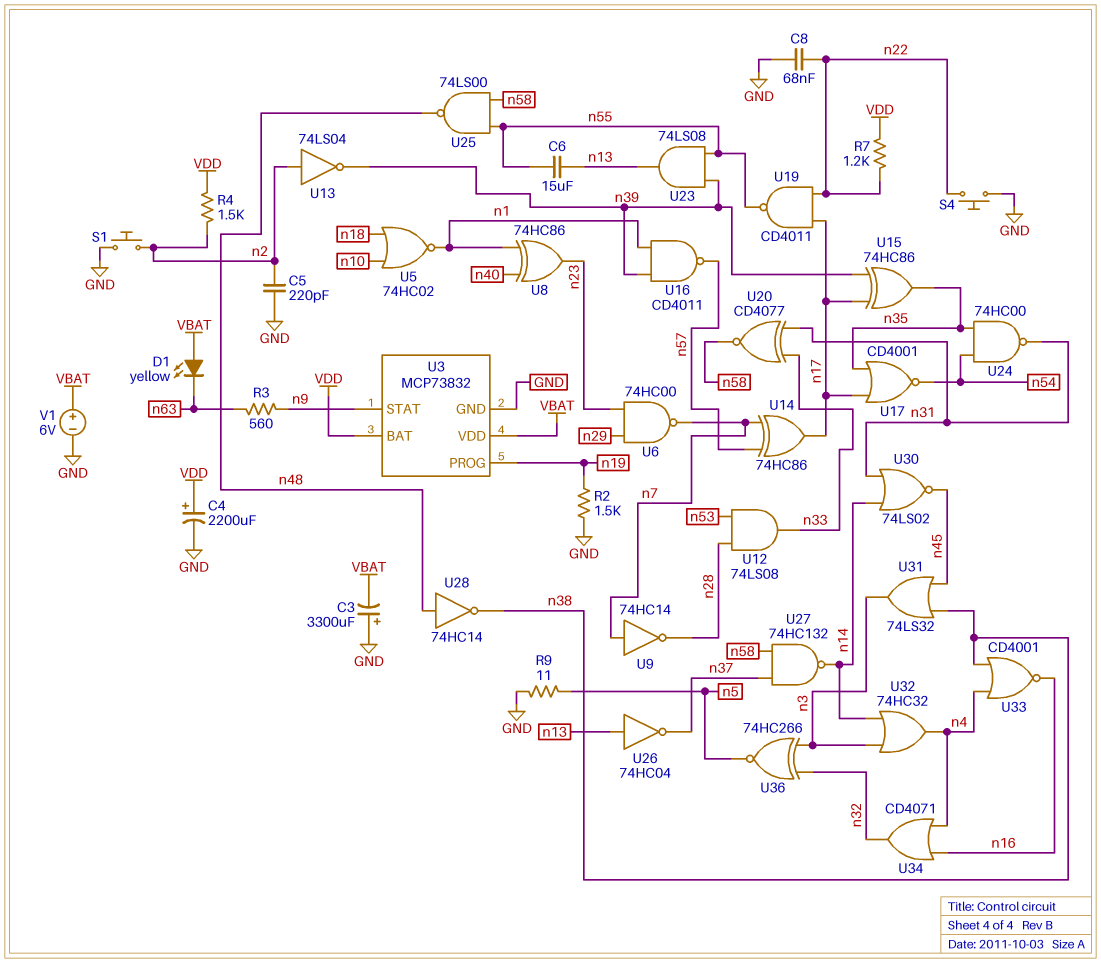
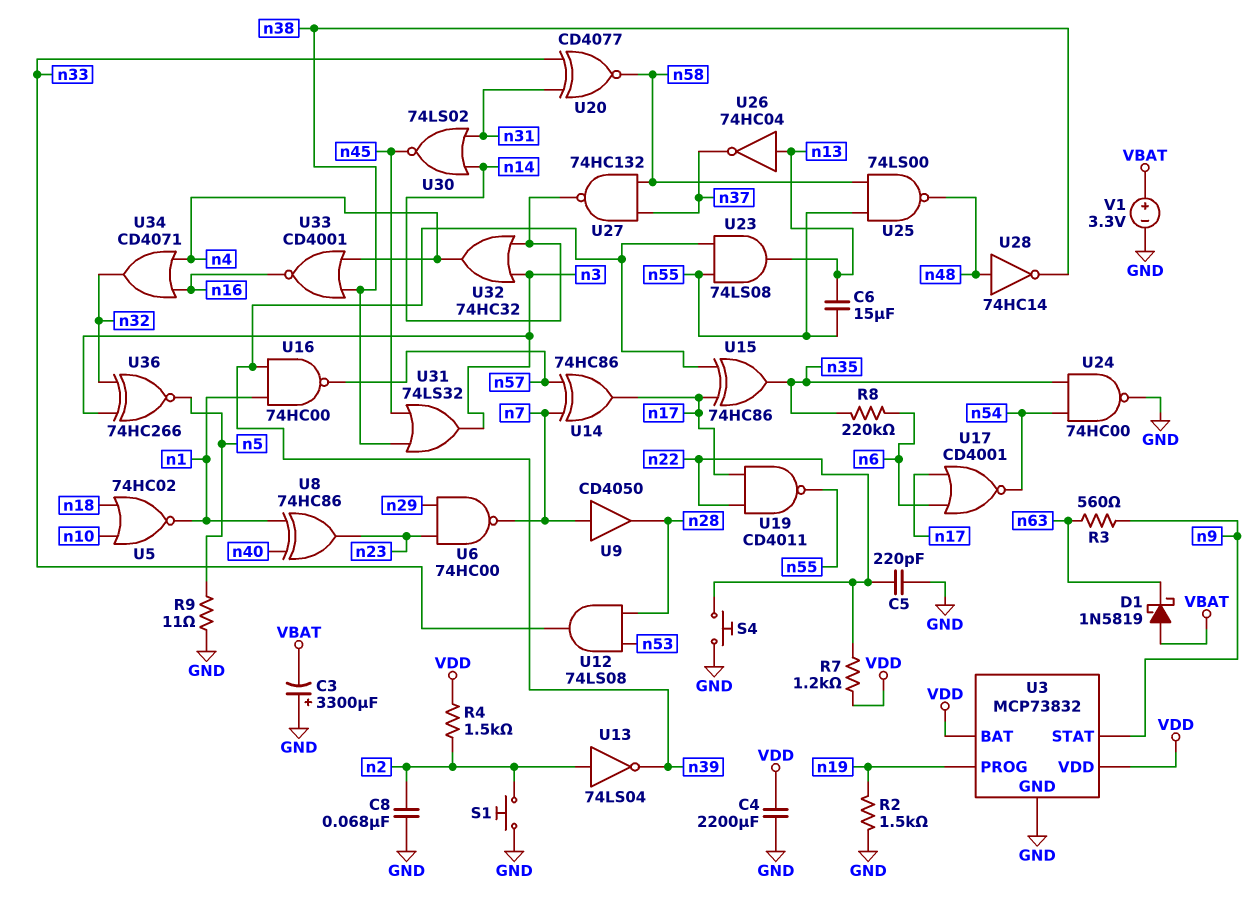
C4: 2200uF (plus VDD, minus GND) -> 2200uF (GND, VDD)
C5: 220pF (GND, n2) -> 220pF (GND, n22)
C8: 68nF (GND, n22) -> 68nF (GND, n2)
D1: LED yellow (A VBAT, K n63) -> schottky 1N5819 (A VBAT, K n63)
R8: none -> 220k (n6, n35)
U3 pin VDD: VBAT -> VDD
U9: NOT 74HC14 (in n7, out n28) -> buffer CD4050 (in n7, out n28)
U16: NAND CD4011 (in n1, in n39, out n57) -> NAND 74HC00 (in n1, in n39, out n57)
U17: NOR CD4001 (in n17, in n35, out n54) -> NOR CD4001 (in n6, in n17, out n54)
U24: NAND 74HC00 (in n35, in n54, out n31) -> NAND 74HC00 (in n35, in n54, out GND)
V1: 6V (plus VBAT, minus GND) -> 3.3V (plus VBAT, minus GND)

